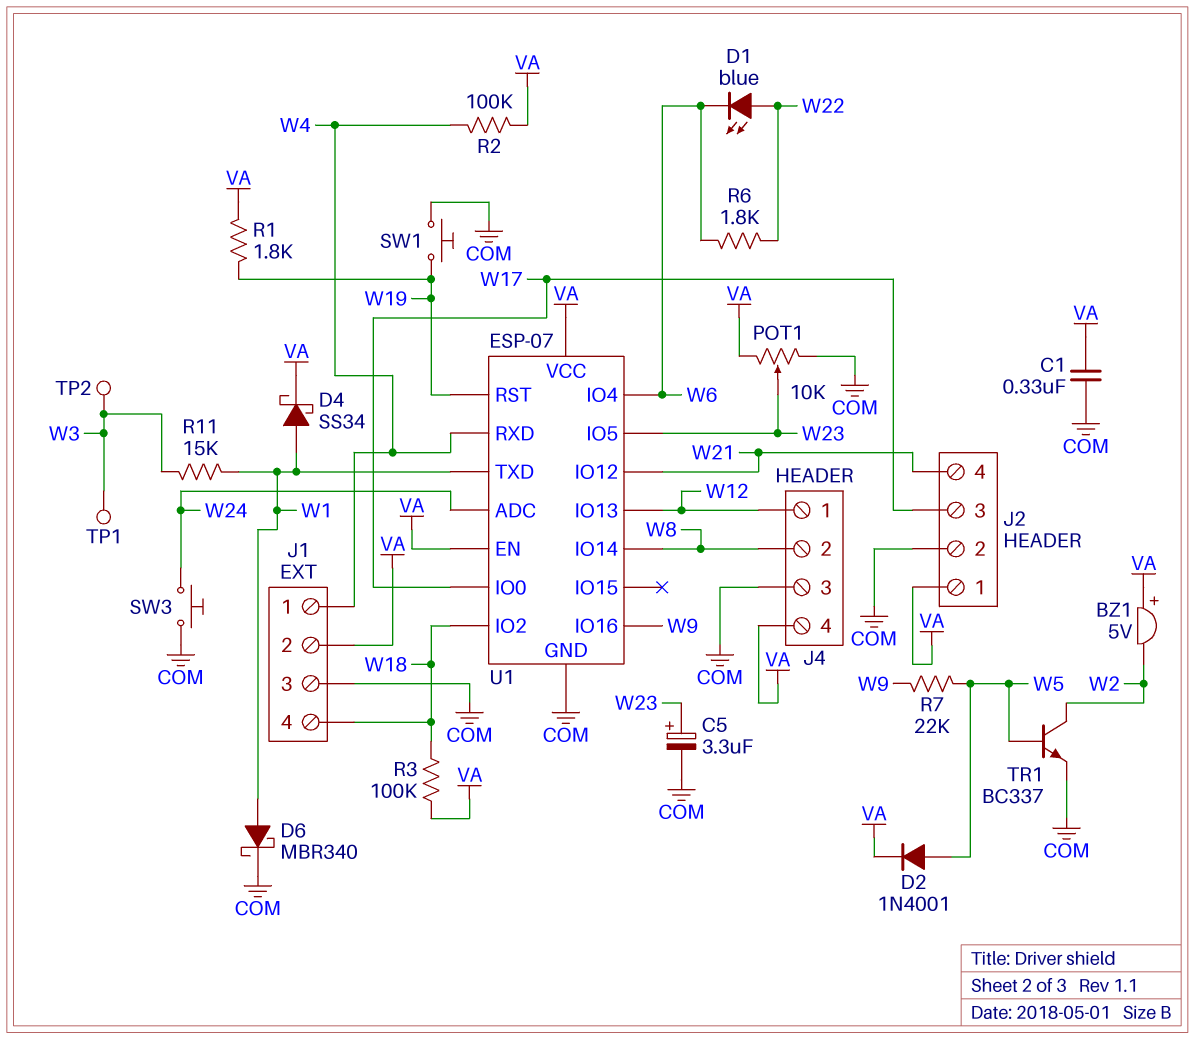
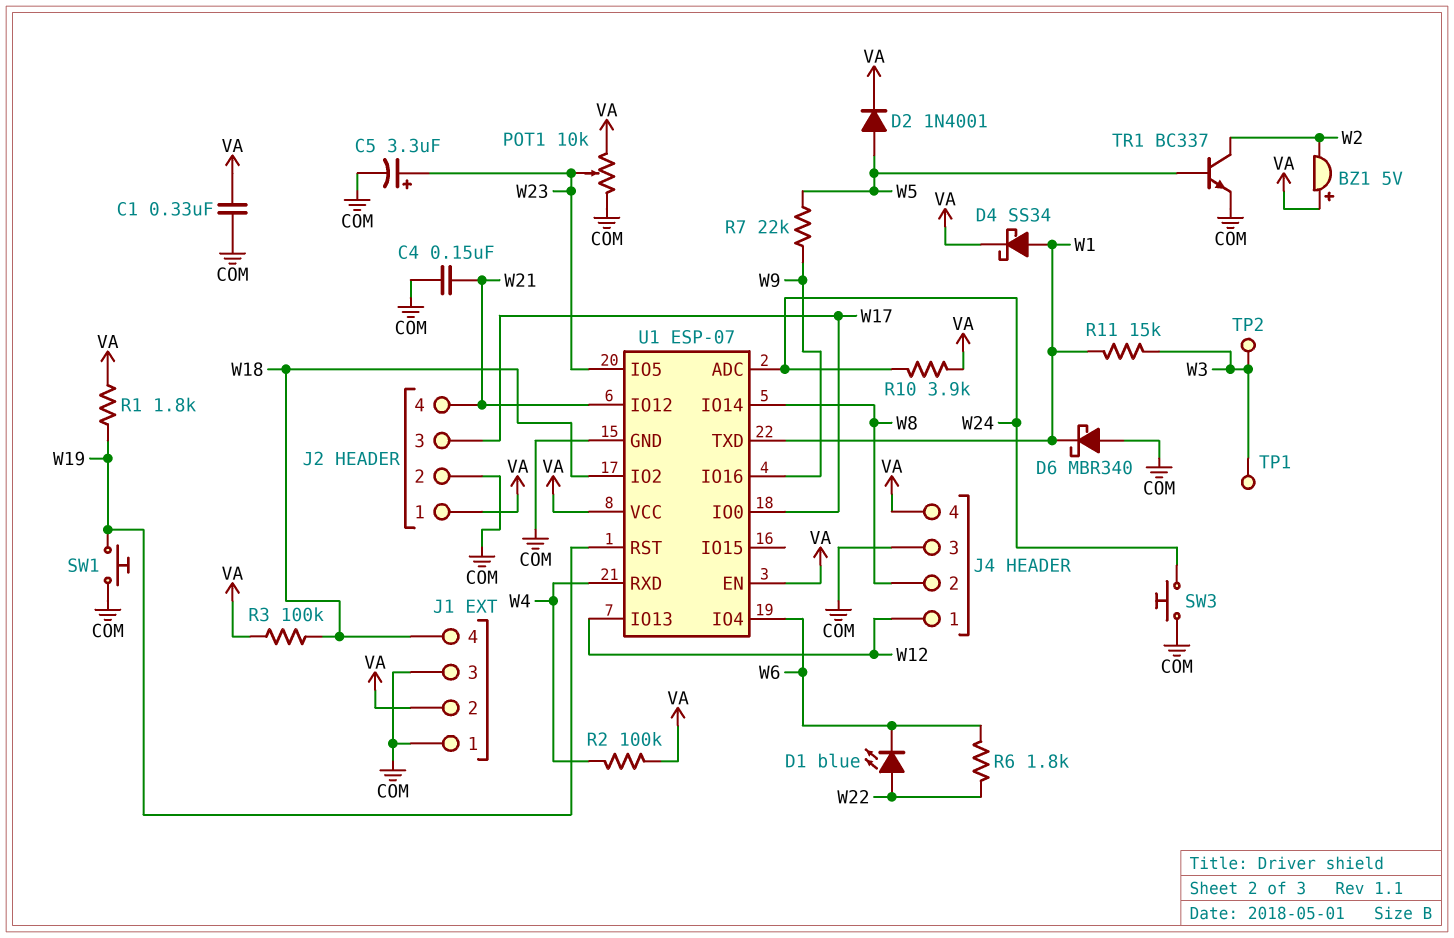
C4: none -> 150nF (COM, W21)
D6: schottky MBR340 (A W1, K COM) -> schottky MBR340 (A COM, K W1)
J1 pin 1: W4 -> COM
R10: none -> 3.9k (VA, W24)

